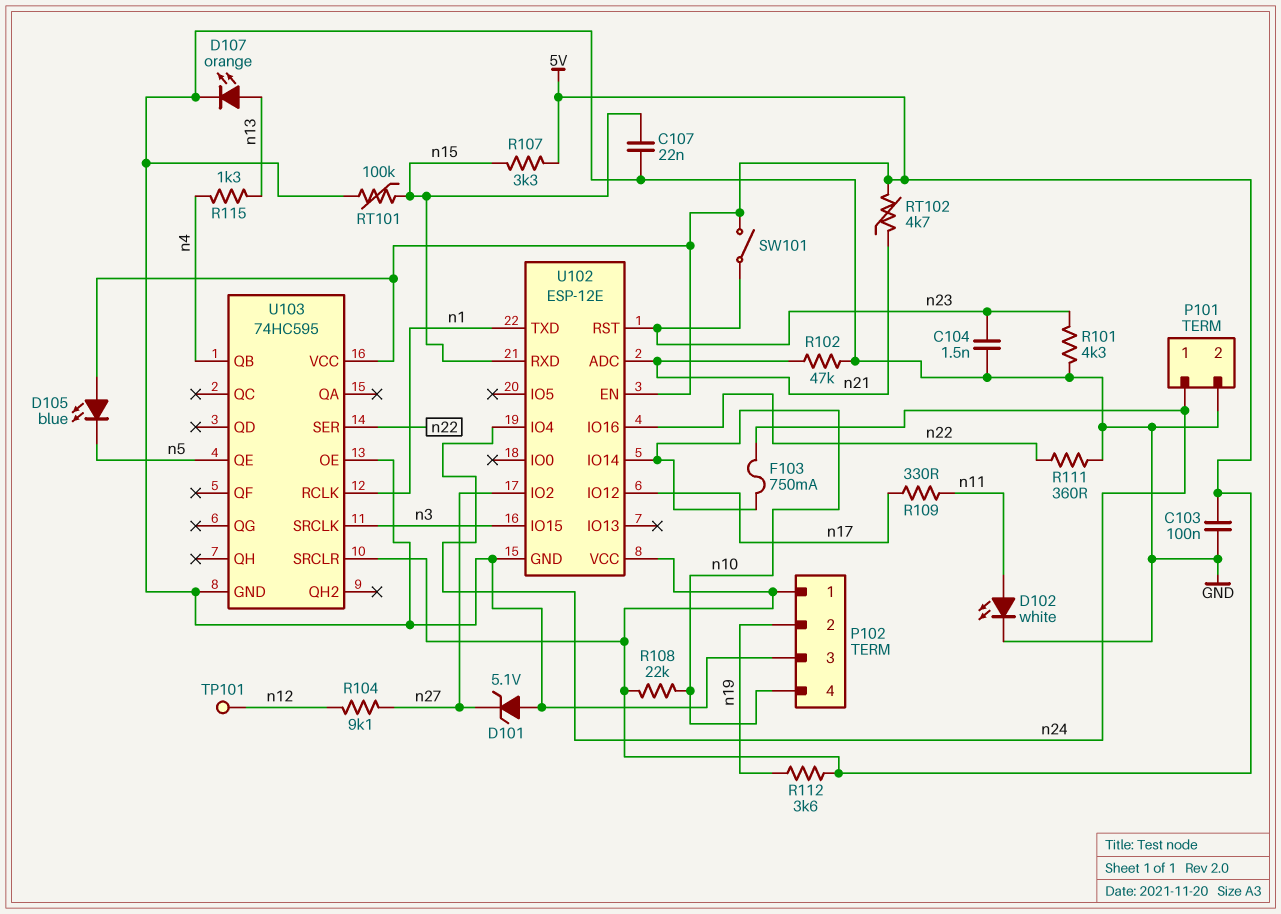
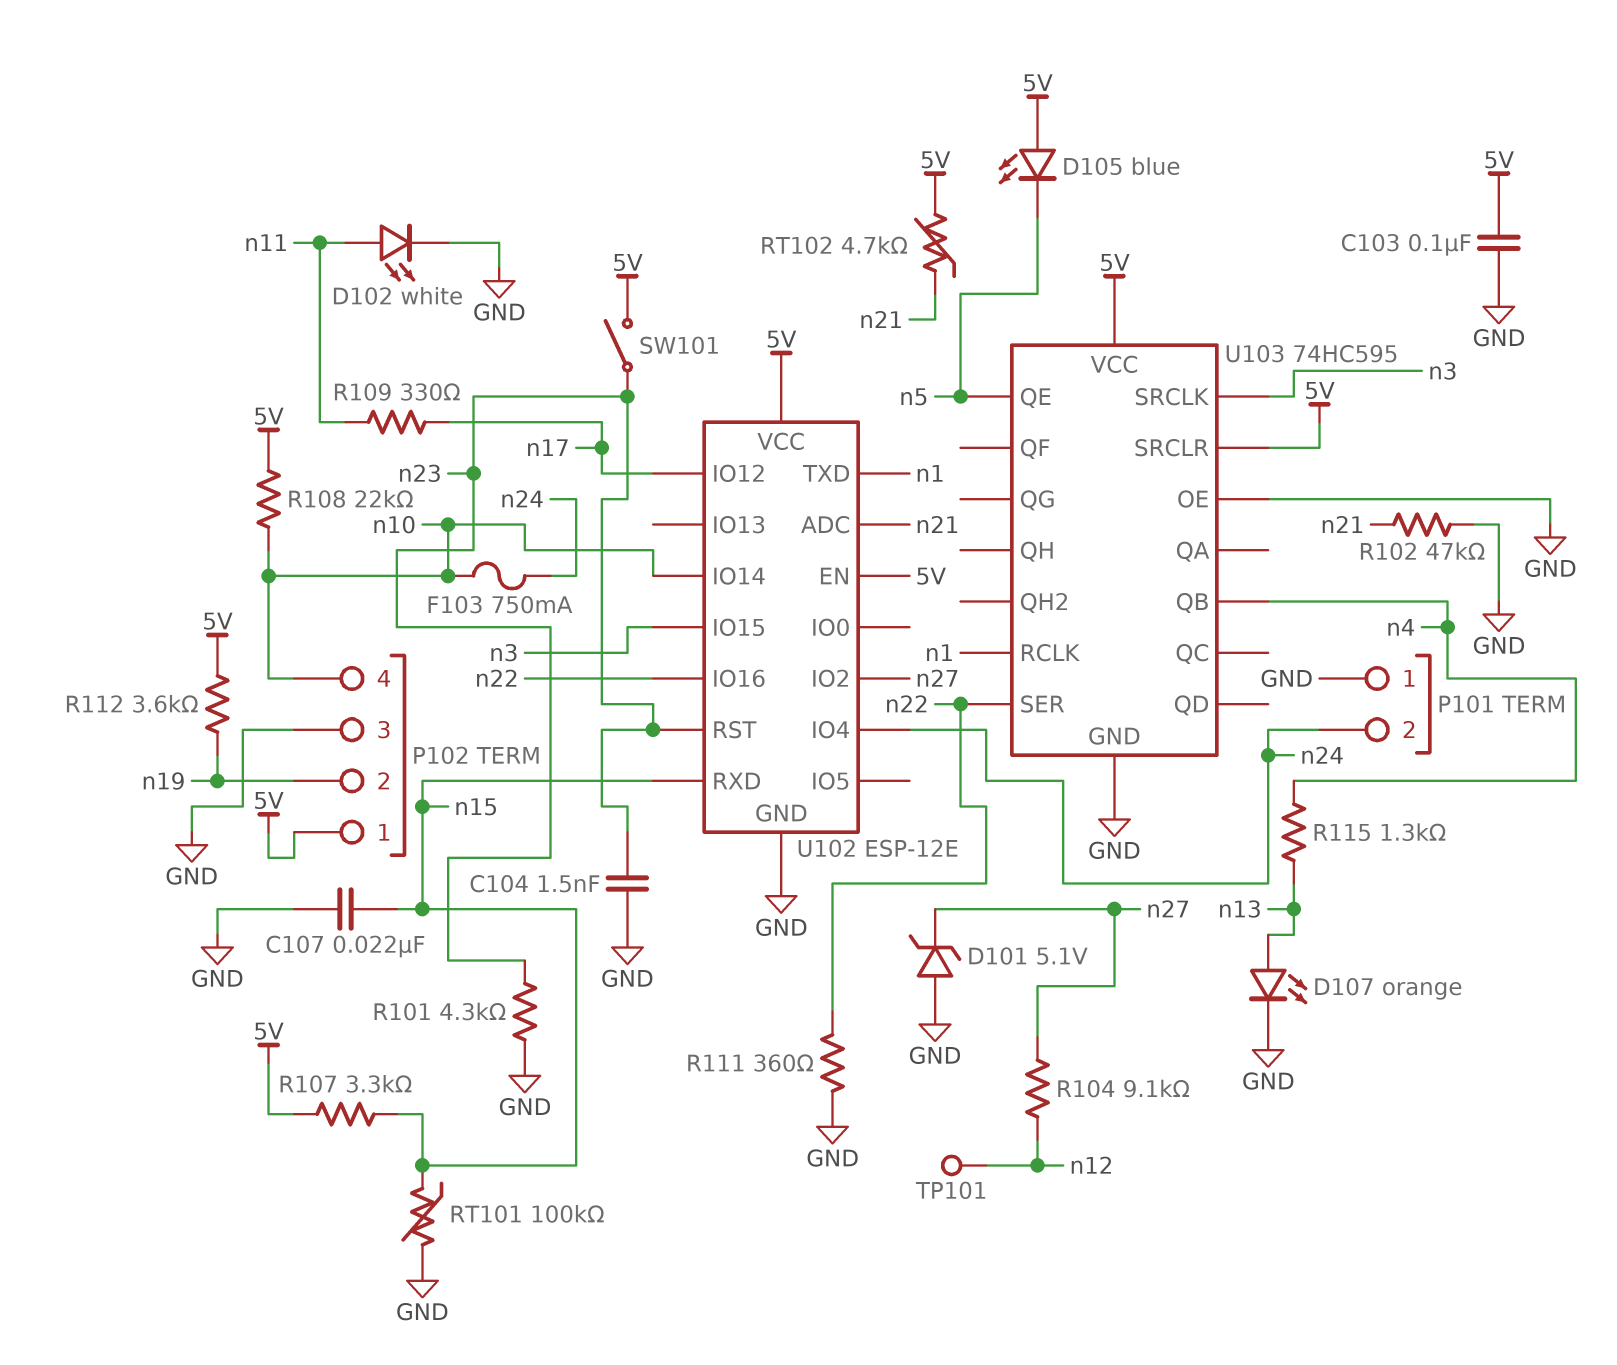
P101 pin 1: n24 -> GND
P101 pin 2: GND -> n24

